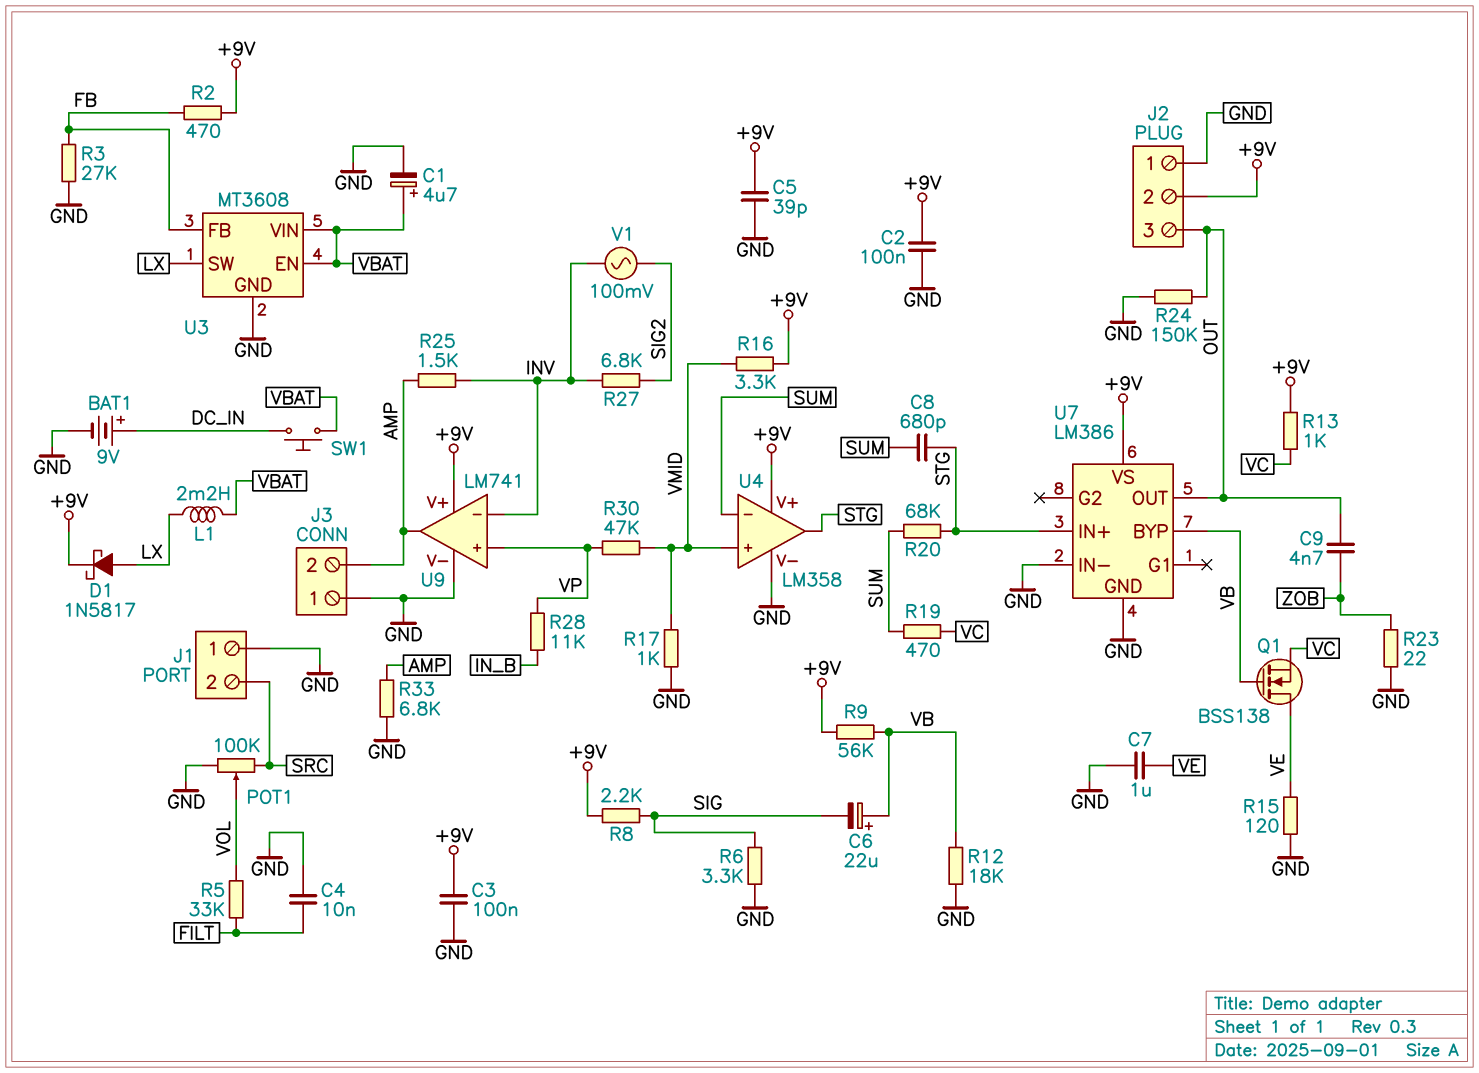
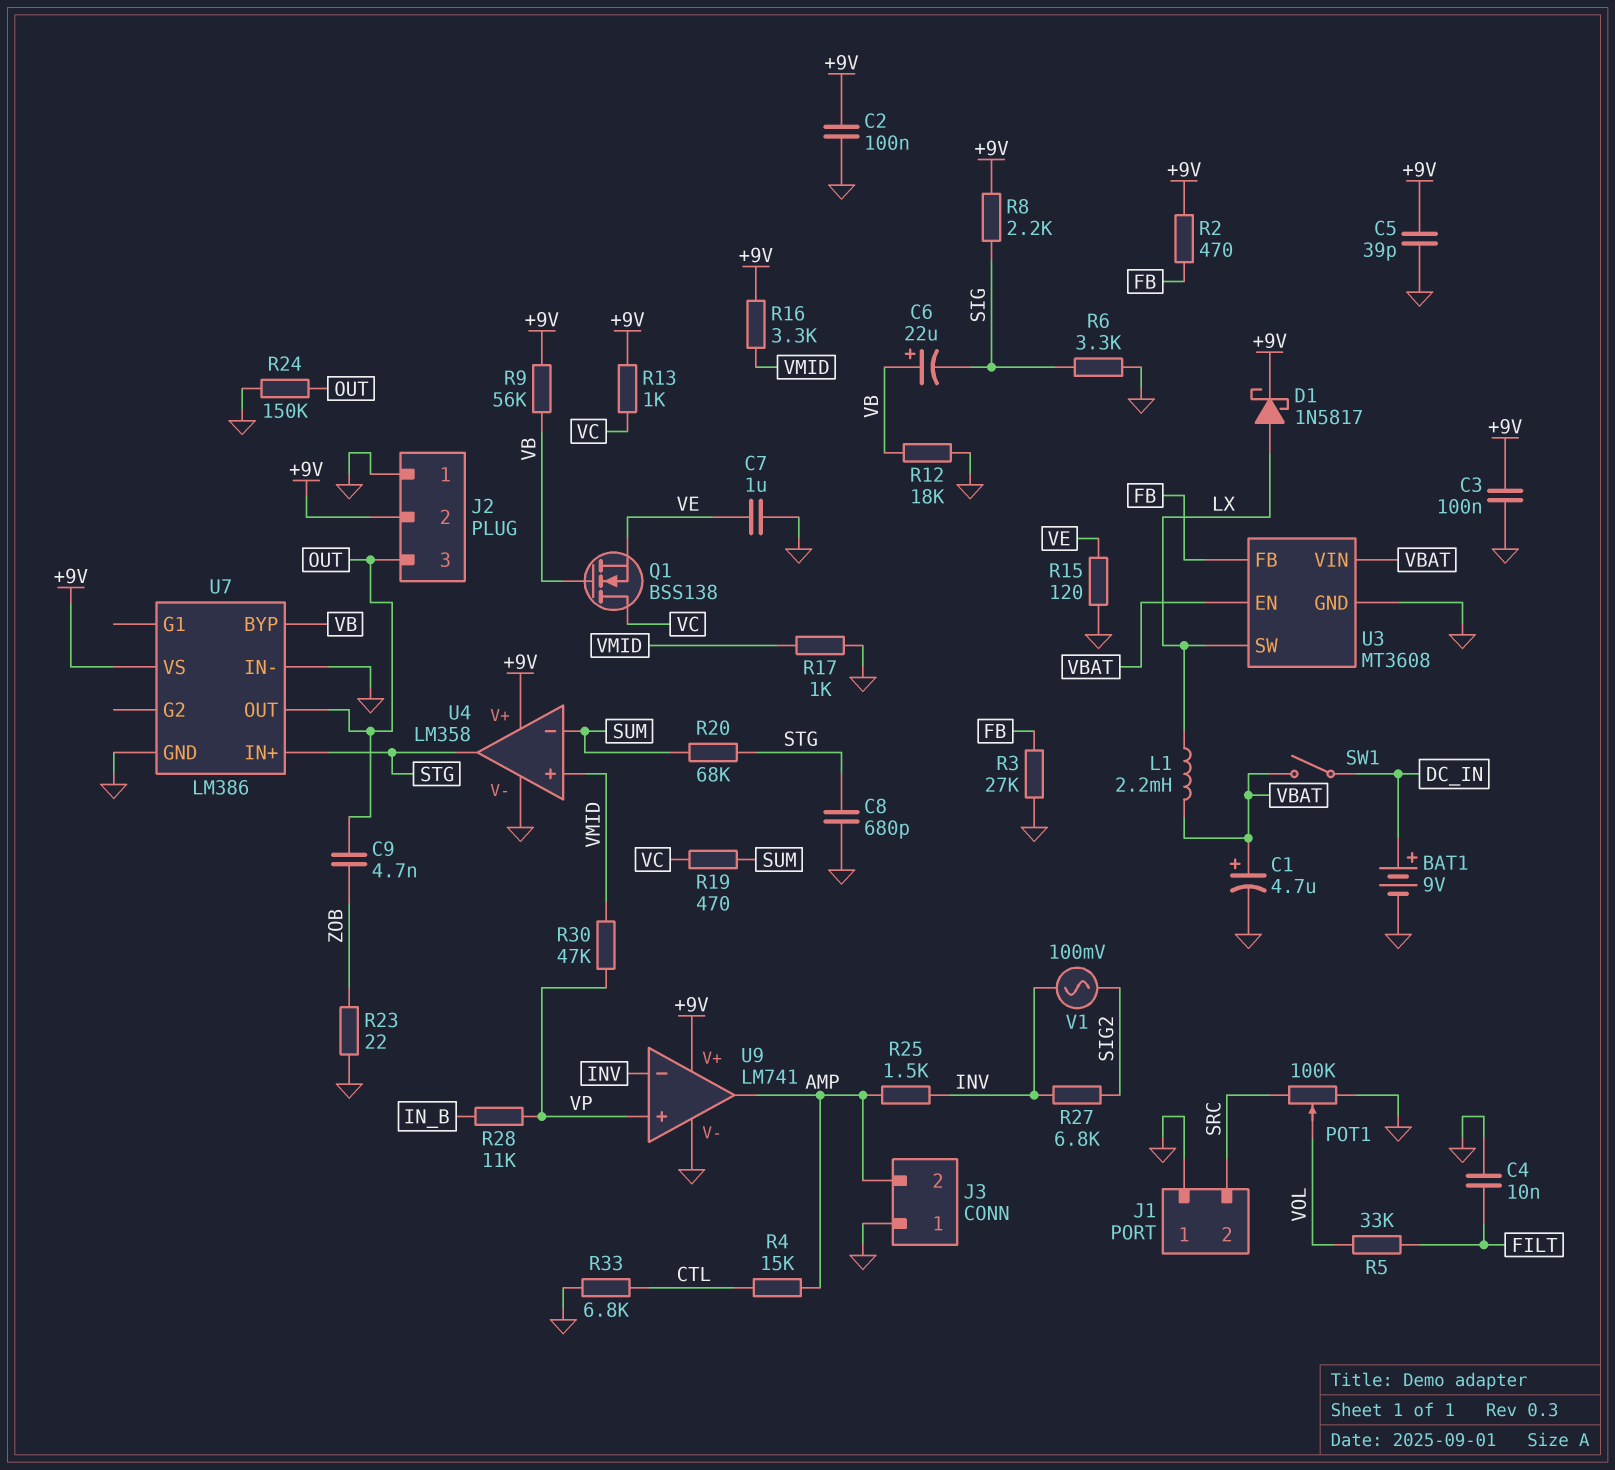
C8: 680pF (STG, SUM) -> 680pF (GND, STG)
Q1: NMOS BSS138 (G VB, D VE, S VC) -> NMOS BSS138 (G VB, D VC, S VE)
R4: none -> 15k (AMP, CTL)
R33: 6.8k (AMP, GND) -> 6.8k (CTL, GND)
SW1: button (DC_IN, VBAT) -> switch (DC_IN, VBAT)

